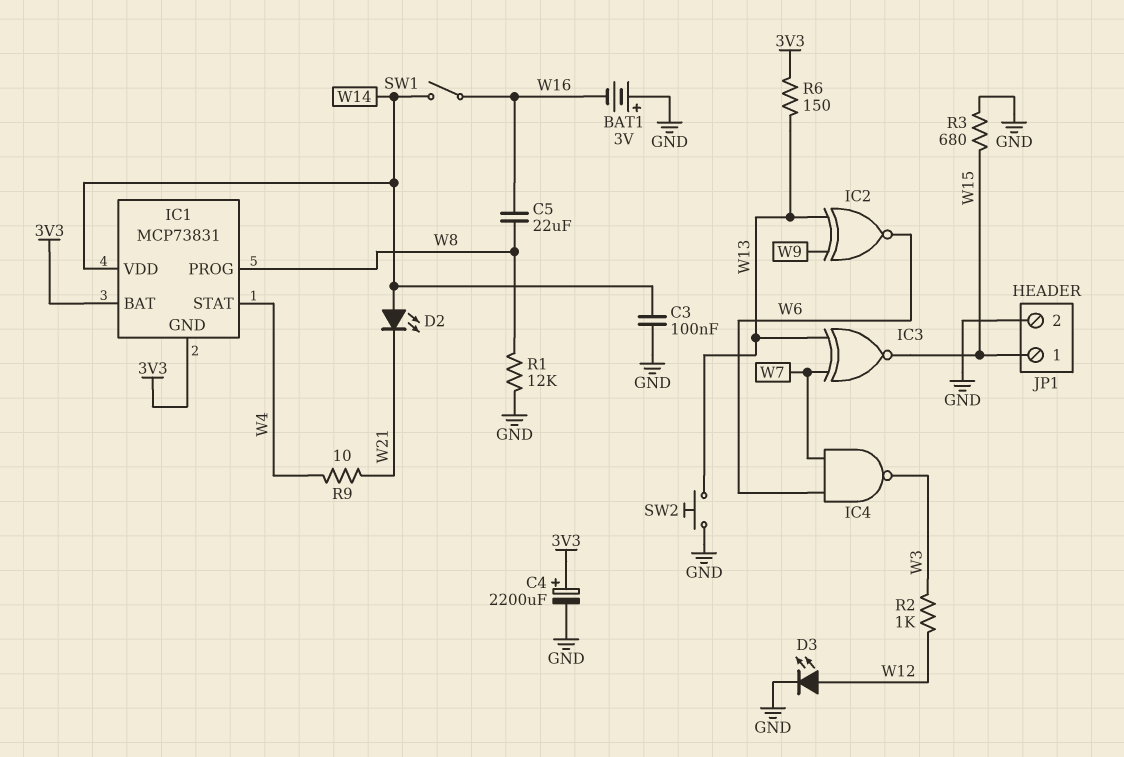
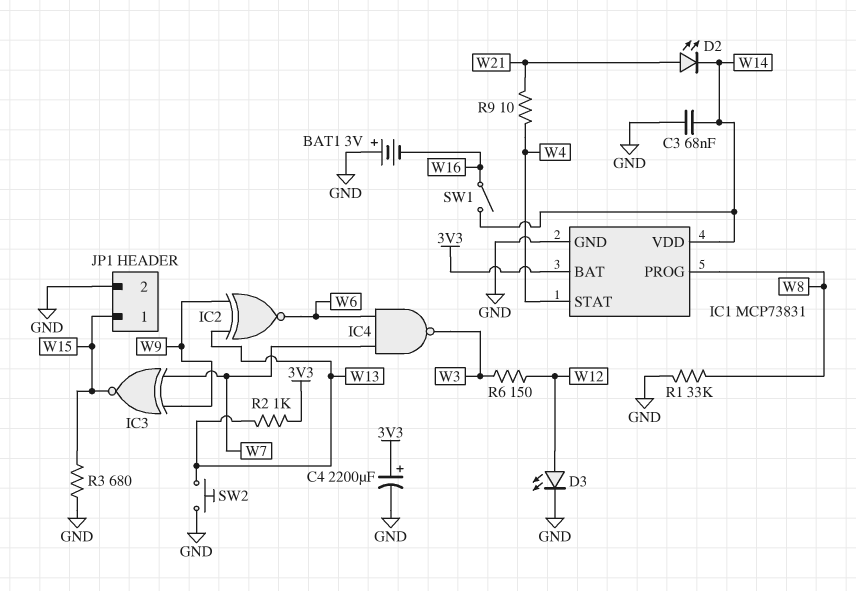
C3: 100nF (GND, W14) -> 68nF (GND, W14)
C5: 22uF (W8, W16) -> none
D2: LED (A W14, K W21) -> LED (A W21, K W14)
IC1 pin GND: 3V3 -> GND
IC3: XNOR (in W7, in W13, out W15) -> XNOR (in W7, in W9, out W15)
R1: 12k (GND, W8) -> 33k (GND, W8)
R2: 1k (W3, W12) -> 1k (3V3, W13)
R6: 150 (3V3, W13) -> 150 (W3, W12)

